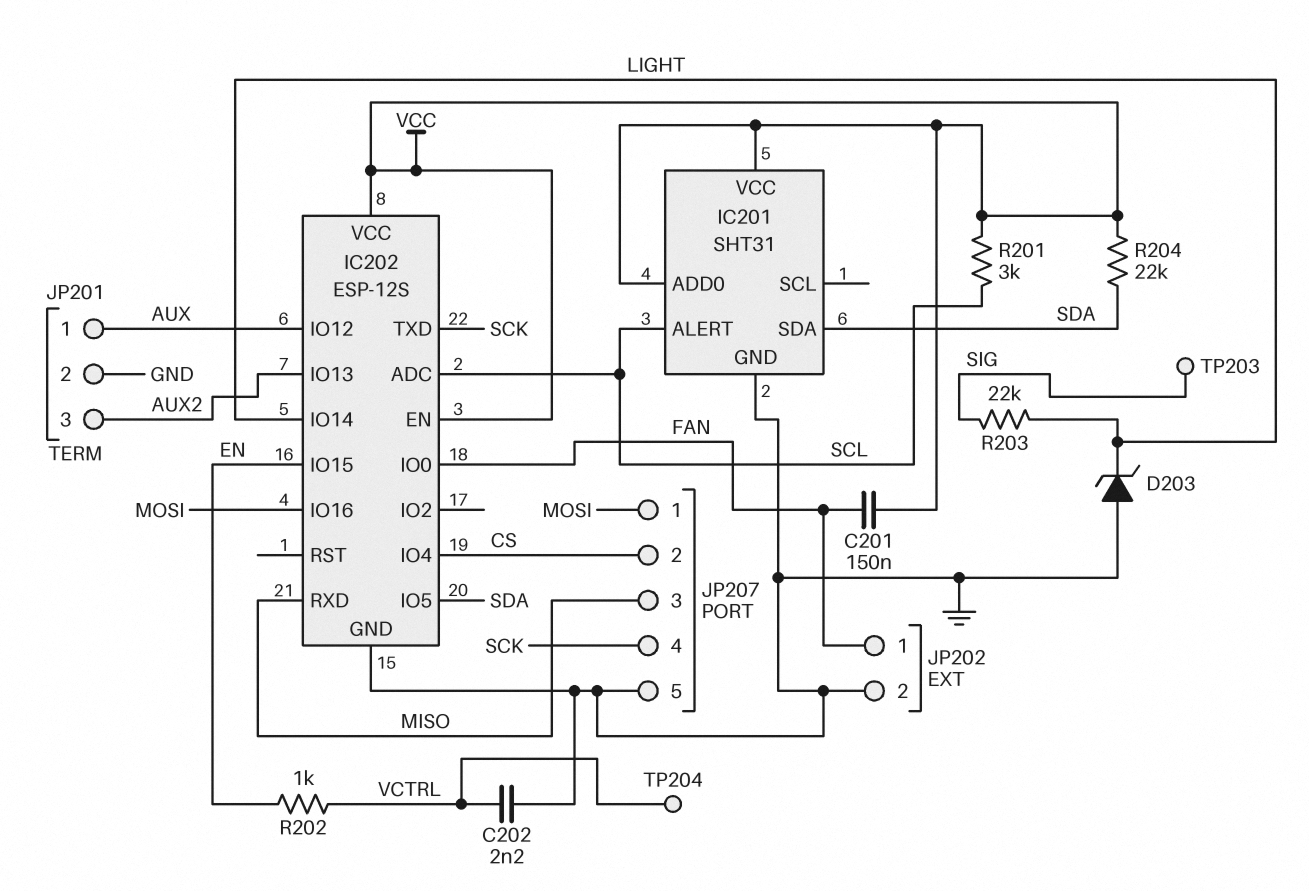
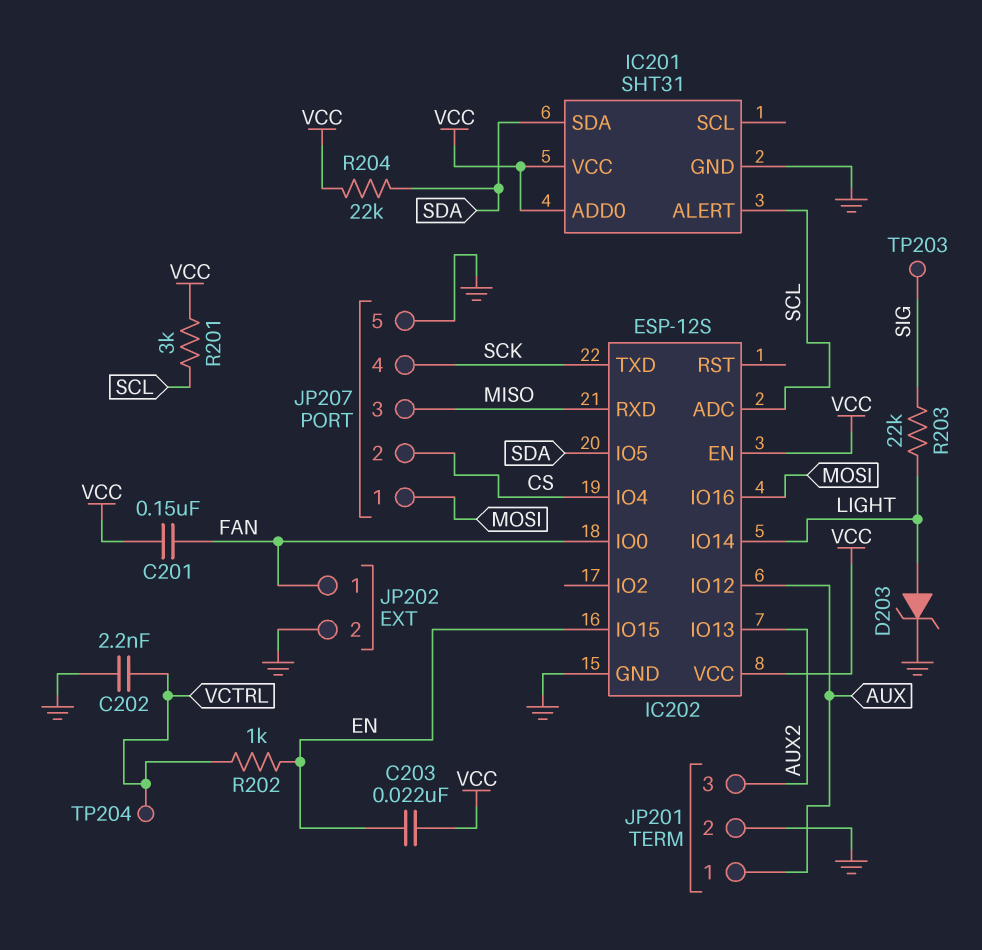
C203: none -> 22nF (EN, VCC)
D203: zener (A GND, K LIGHT) -> zener (A LIGHT, K GND)

